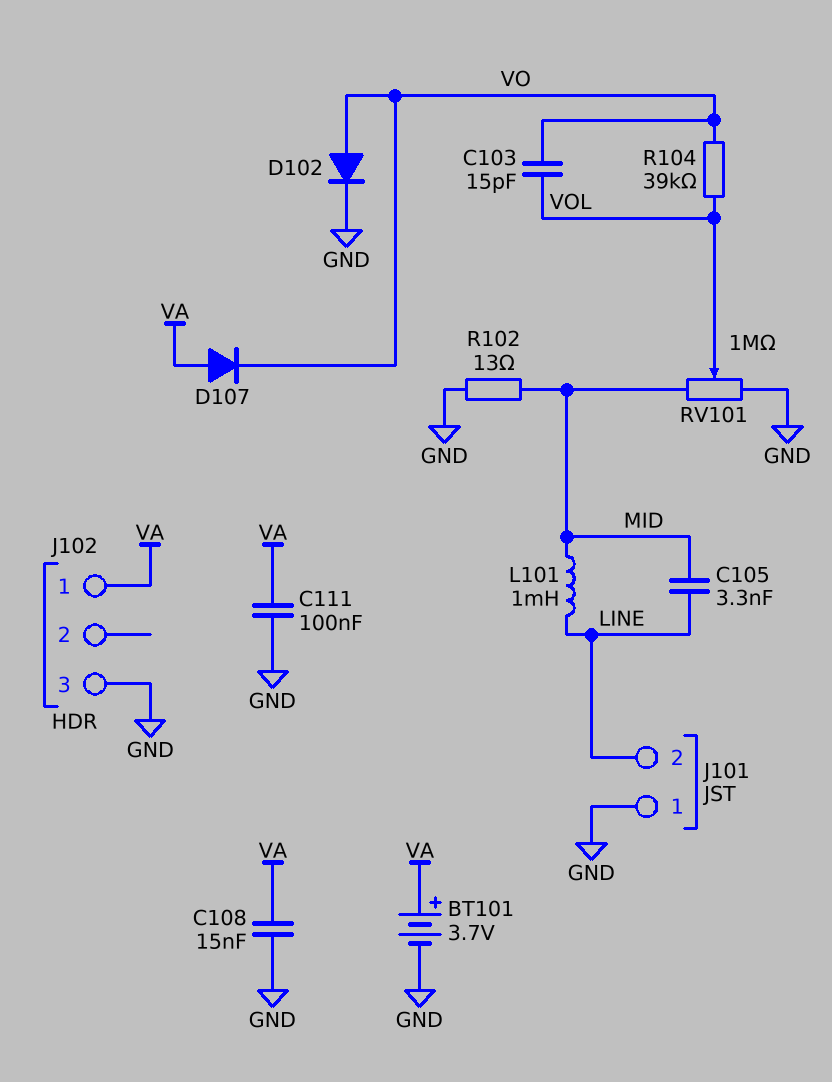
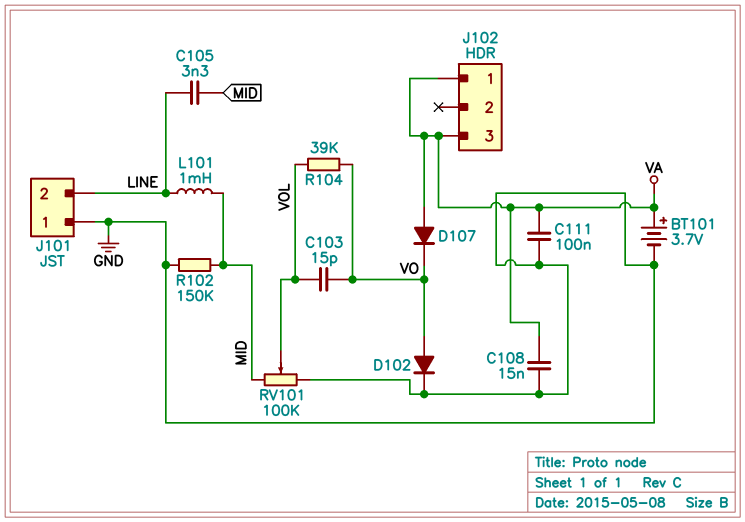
J102 pin 3: GND -> VA
R102: 13 (GND, MID) -> 150k (GND, MID)
RV101: 1M (GND, MID, wiper VOL) -> 100k (GND, MID, wiper VOL)

